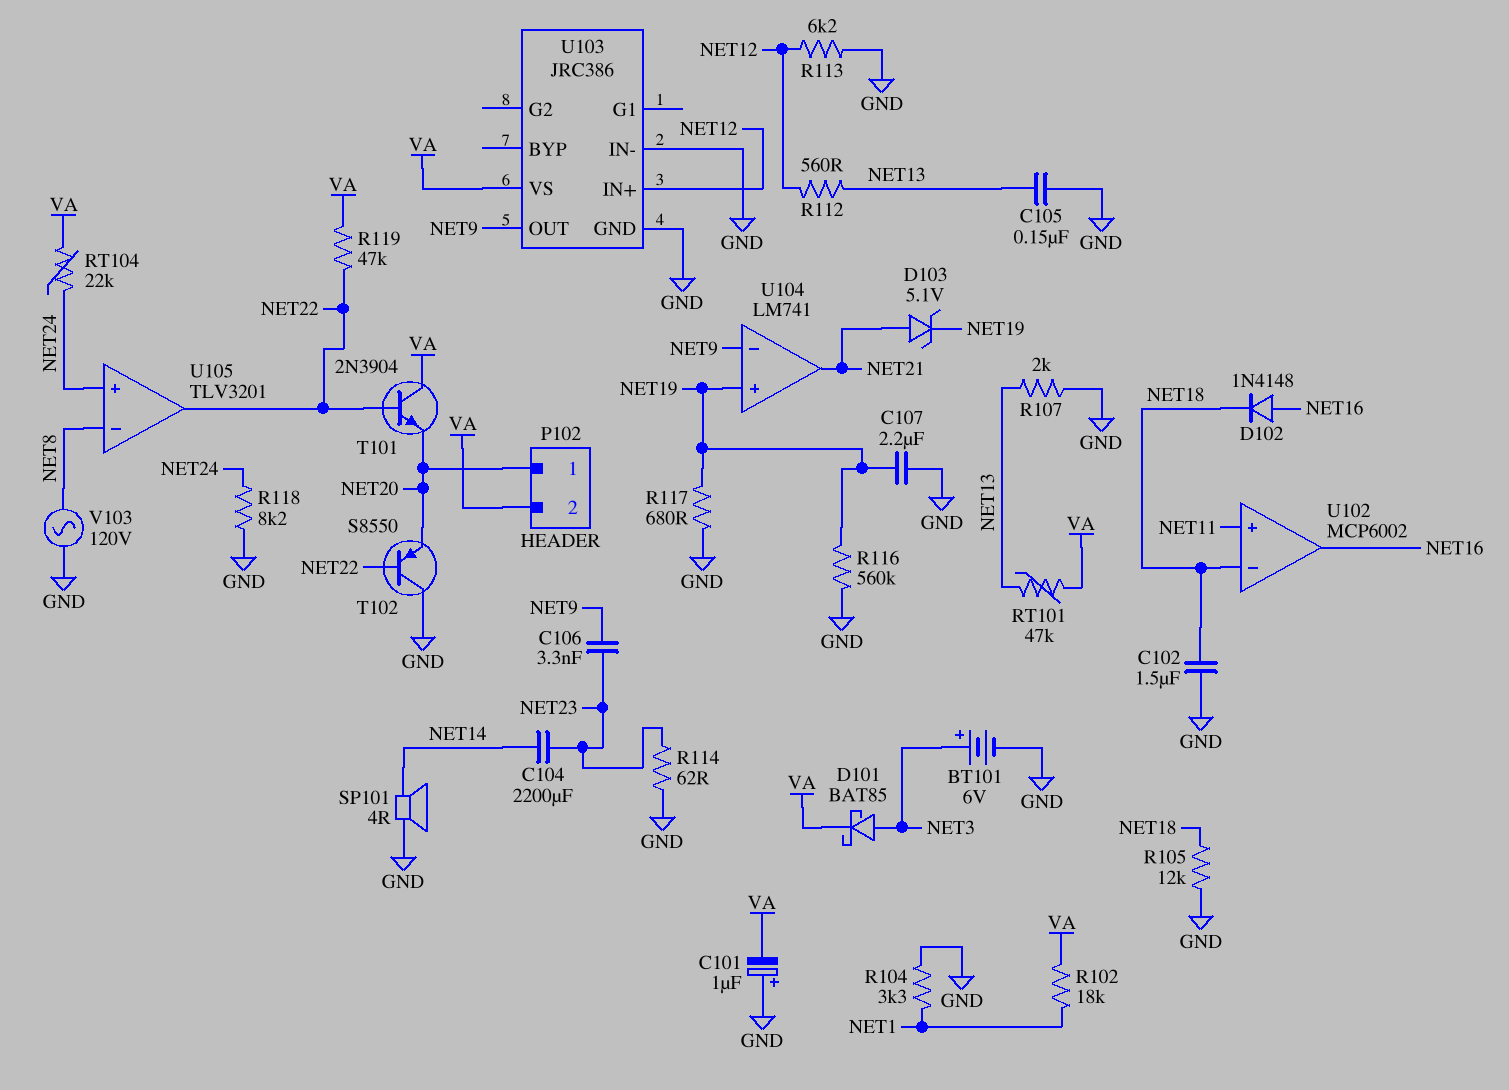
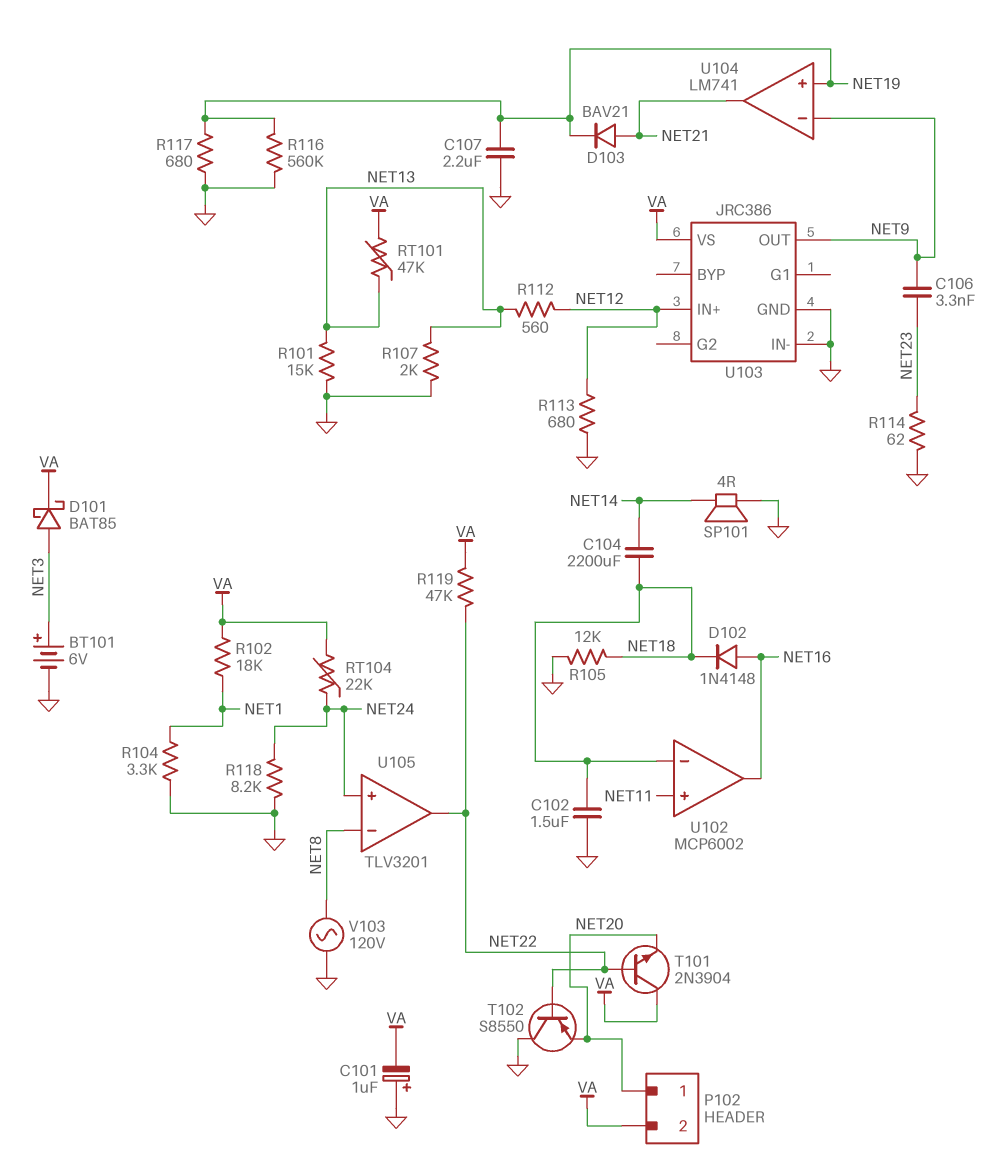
C104: 2200uF (NET14, NET23) -> 2200uF (NET14, NET18)
C105: 150nF (GND, NET13) -> none
D103: zener 5.1V (A NET21, K NET19) -> diode BAV21 (A NET21, K NET19)
R101: none -> 15k (GND, NET13)
R113: 6.2k (GND, NET12) -> 680 (GND, NET12)

